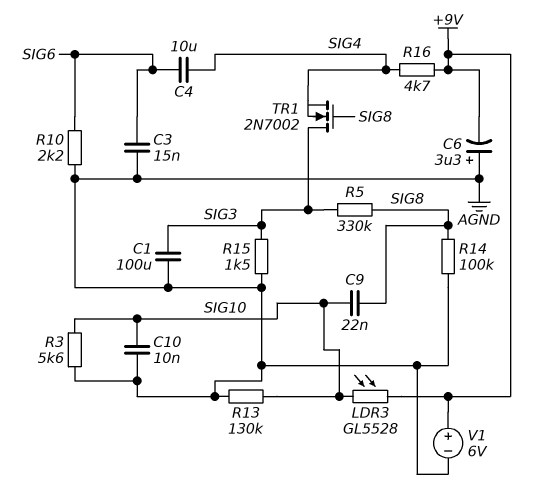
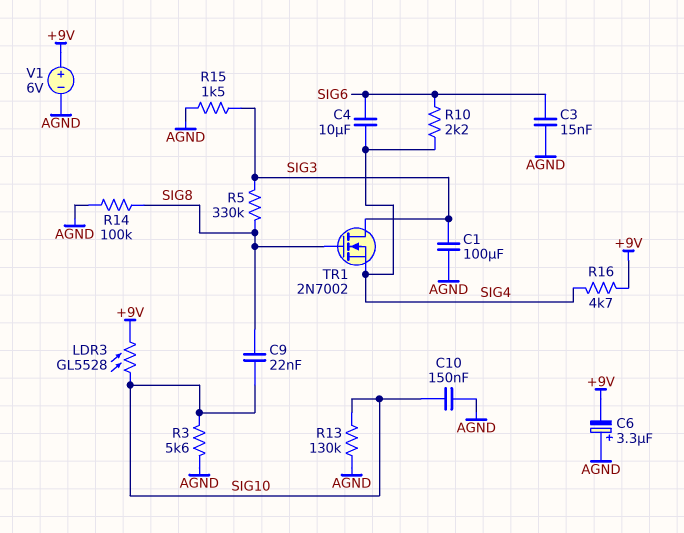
C10: 10nF (AGND, SIG10) -> 150nF (AGND, SIG10)
R10: 2.2k (AGND, SIG6) -> 2.2k (SIG4, SIG6)

